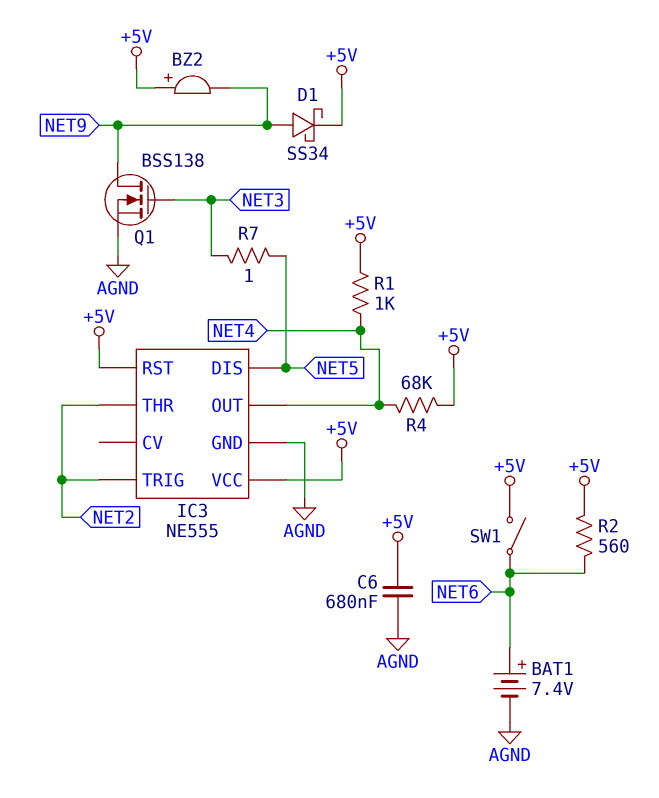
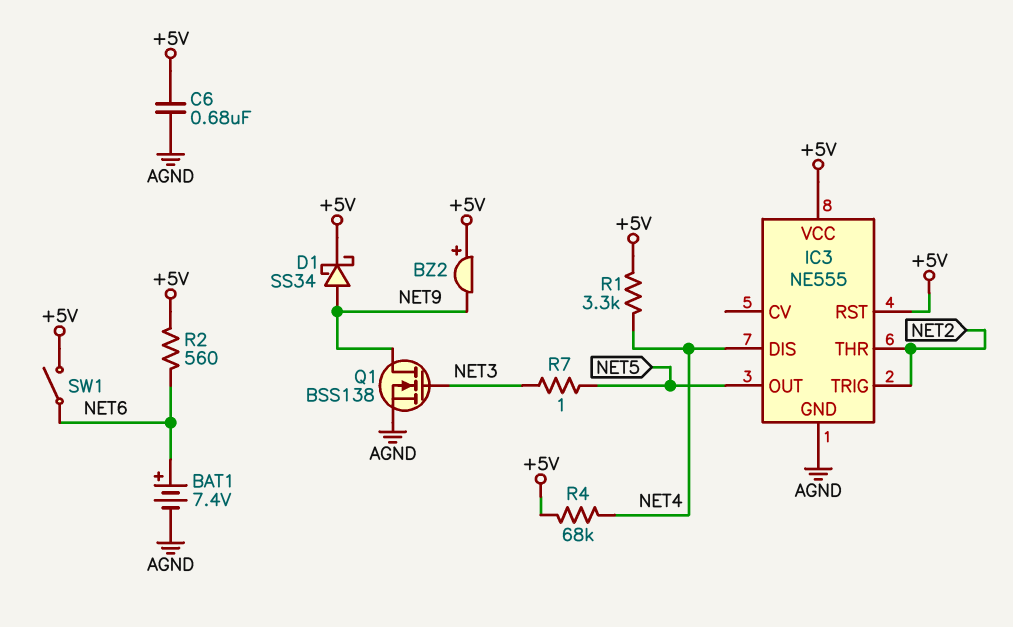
IC3 pin DIS: NET5 -> NET4
IC3 pin OUT: NET4 -> NET5
R1: 1k (+5V, NET4) -> 3.3k (+5V, NET4)

